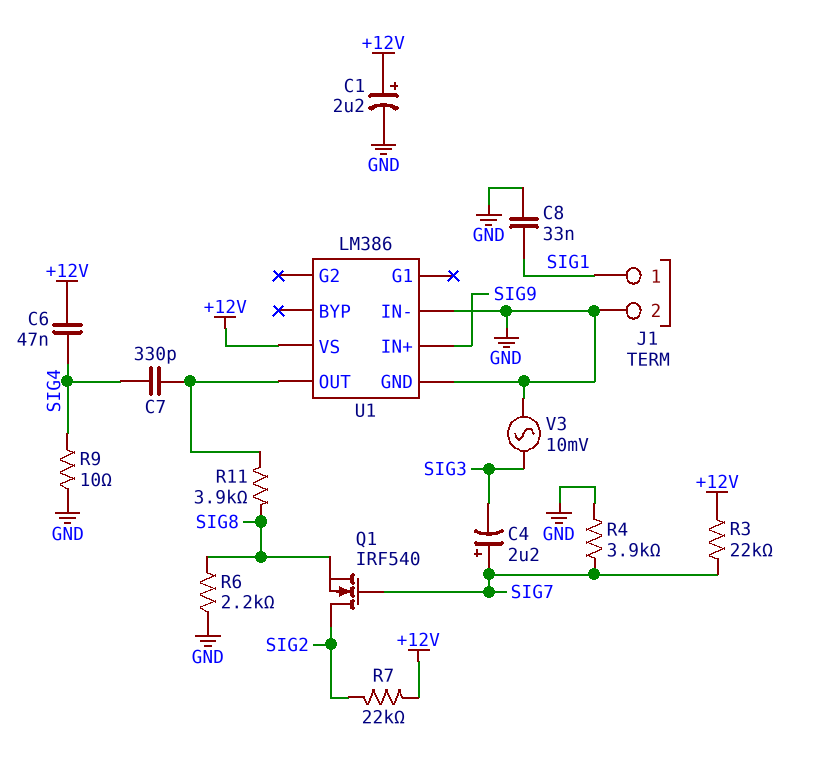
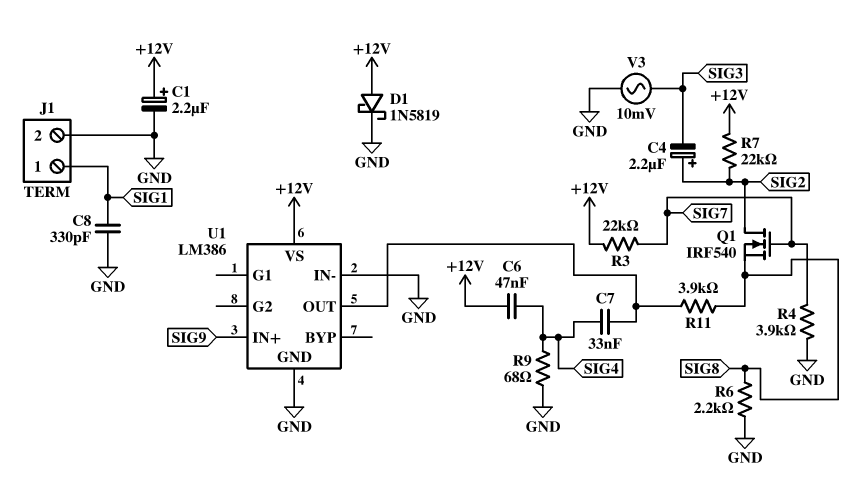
C4: 2.2uF (plus SIG7, minus SIG3) -> 2.2uF (plus SIG2, minus SIG3)
C7: 330pF (SIG4, U1/OUT) -> 33nF (SIG4, U1/OUT)
C8: 33nF (GND, SIG1) -> 330pF (GND, SIG1)
D1: none -> schottky 1N5819 (A +12V, K GND)
R9: 10 (GND, SIG4) -> 68 (GND, SIG4)

